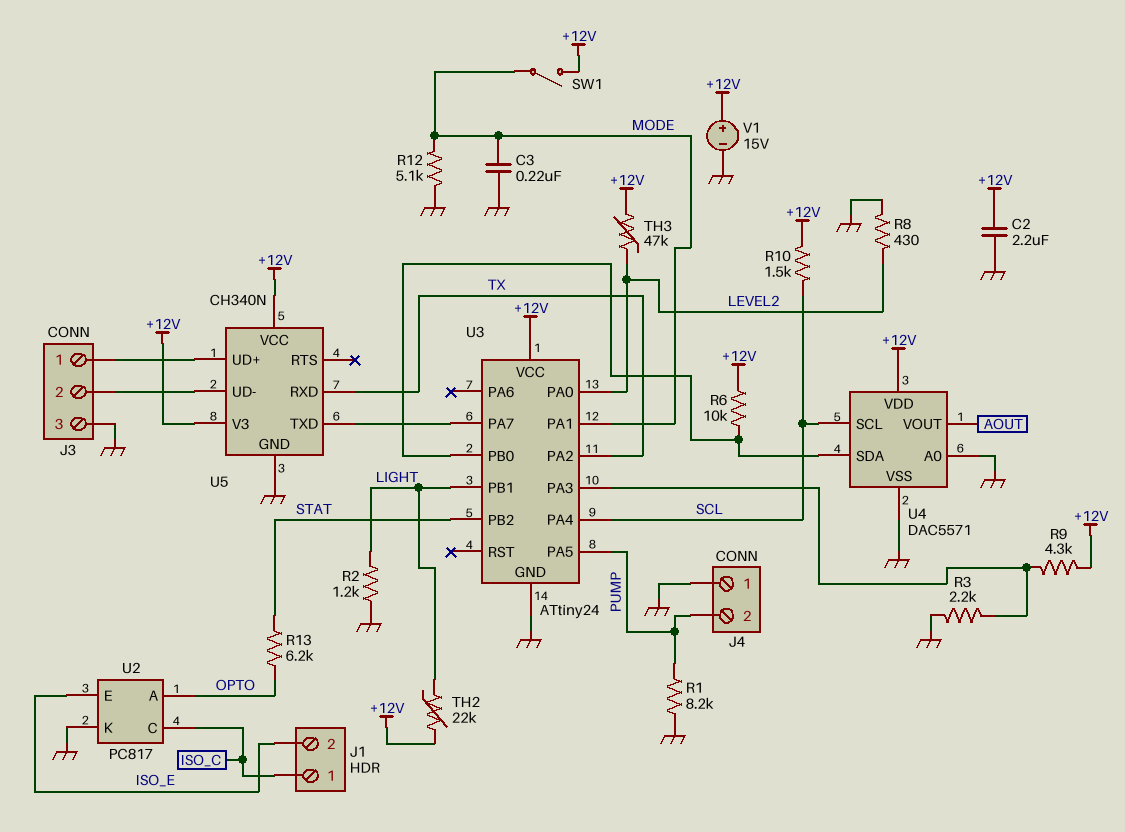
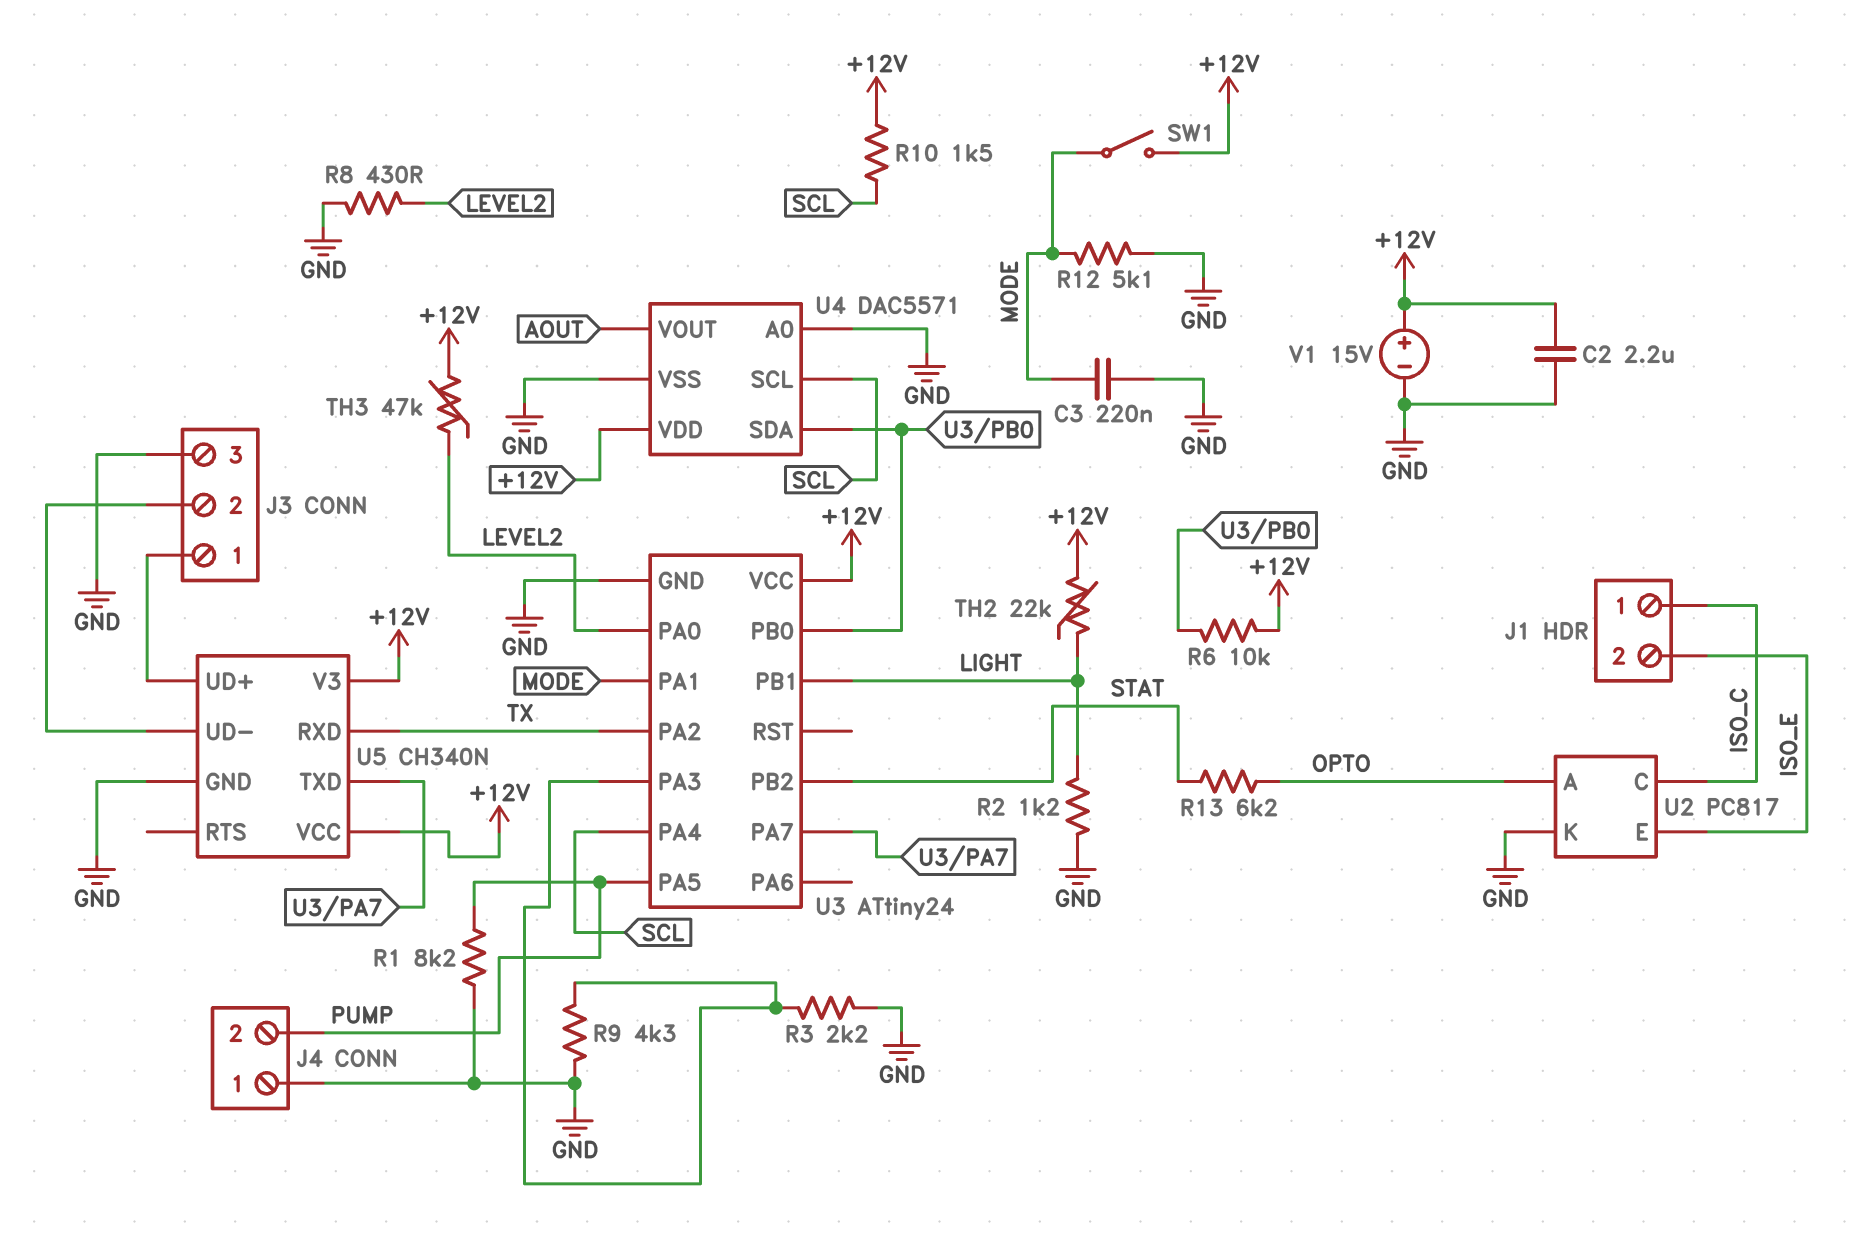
R9: 4.3k (+12V, U3/PA3) -> 4.3k (GND, U3/PA3)

